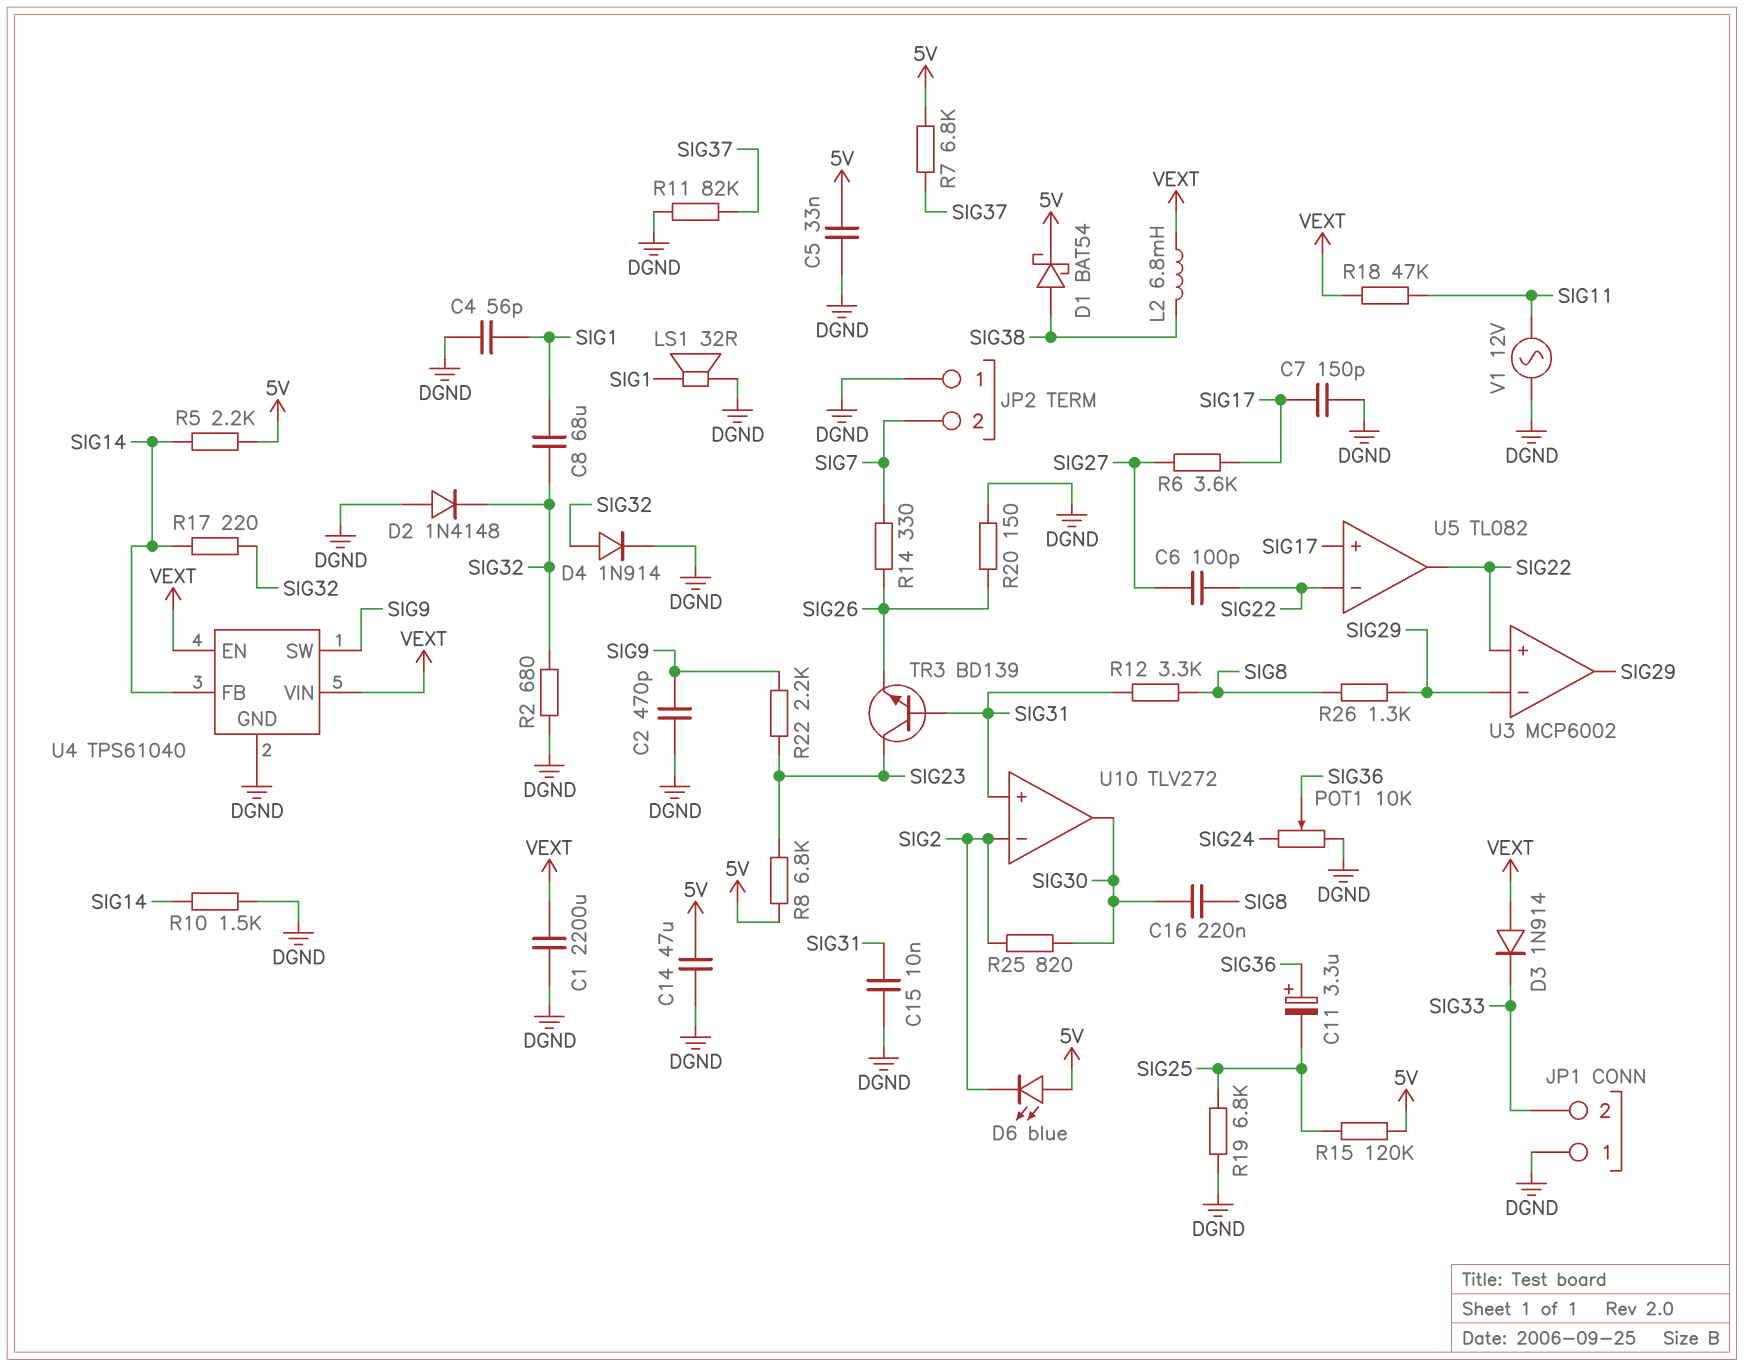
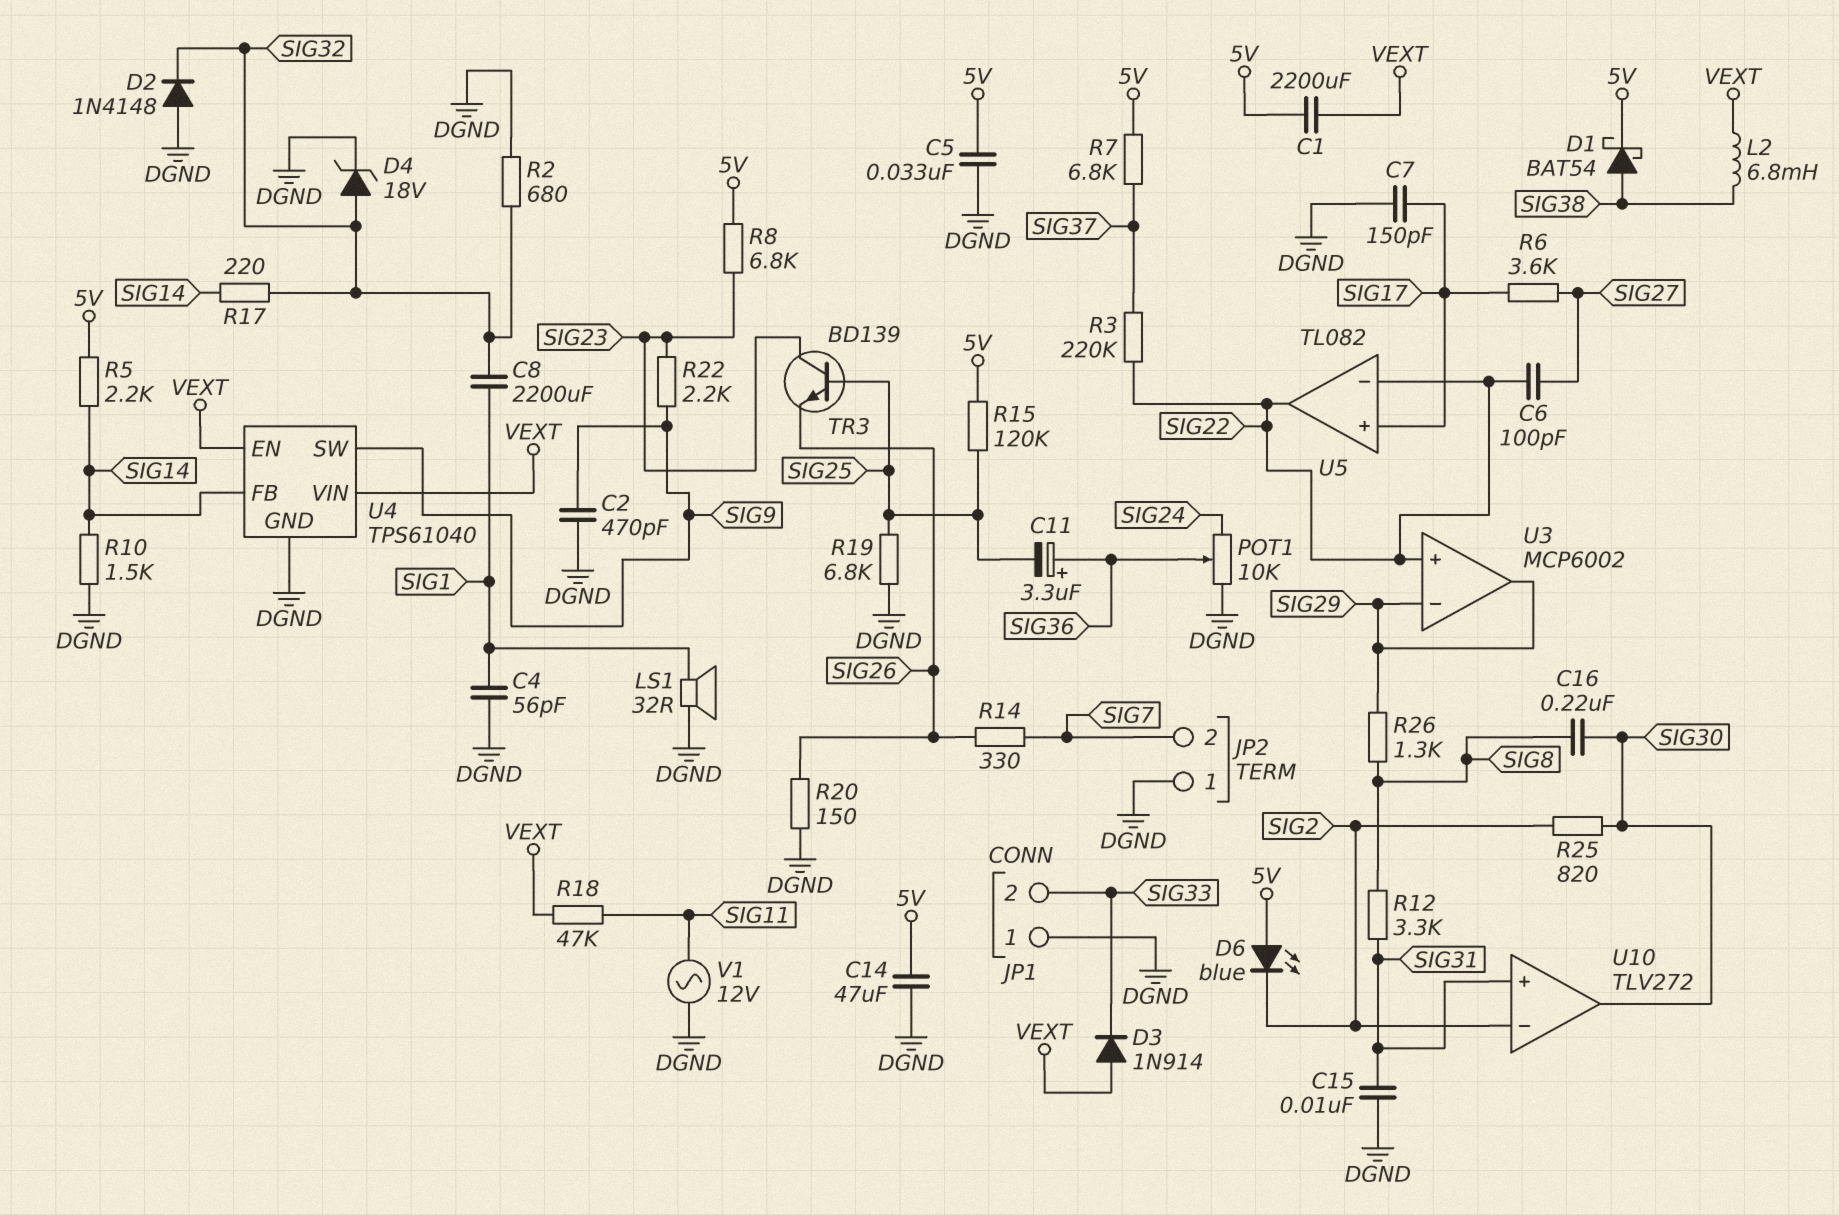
C1: 2200uF (DGND, VEXT) -> 2200uF (5V, VEXT)
C8: 68uF (SIG1, SIG32) -> 2200uF (SIG1, SIG32)
D4: diode 1N914 (A SIG32, K DGND) -> zener 18V (A SIG32, K DGND)
R3: none -> 220k (SIG22, SIG37)
R11: 82k (DGND, SIG37) -> none
TR3: NPN BD139 (B SIG31, C SIG23, E SIG26) -> NPN BD139 (B SIG25, C SIG23, E SIG26)

